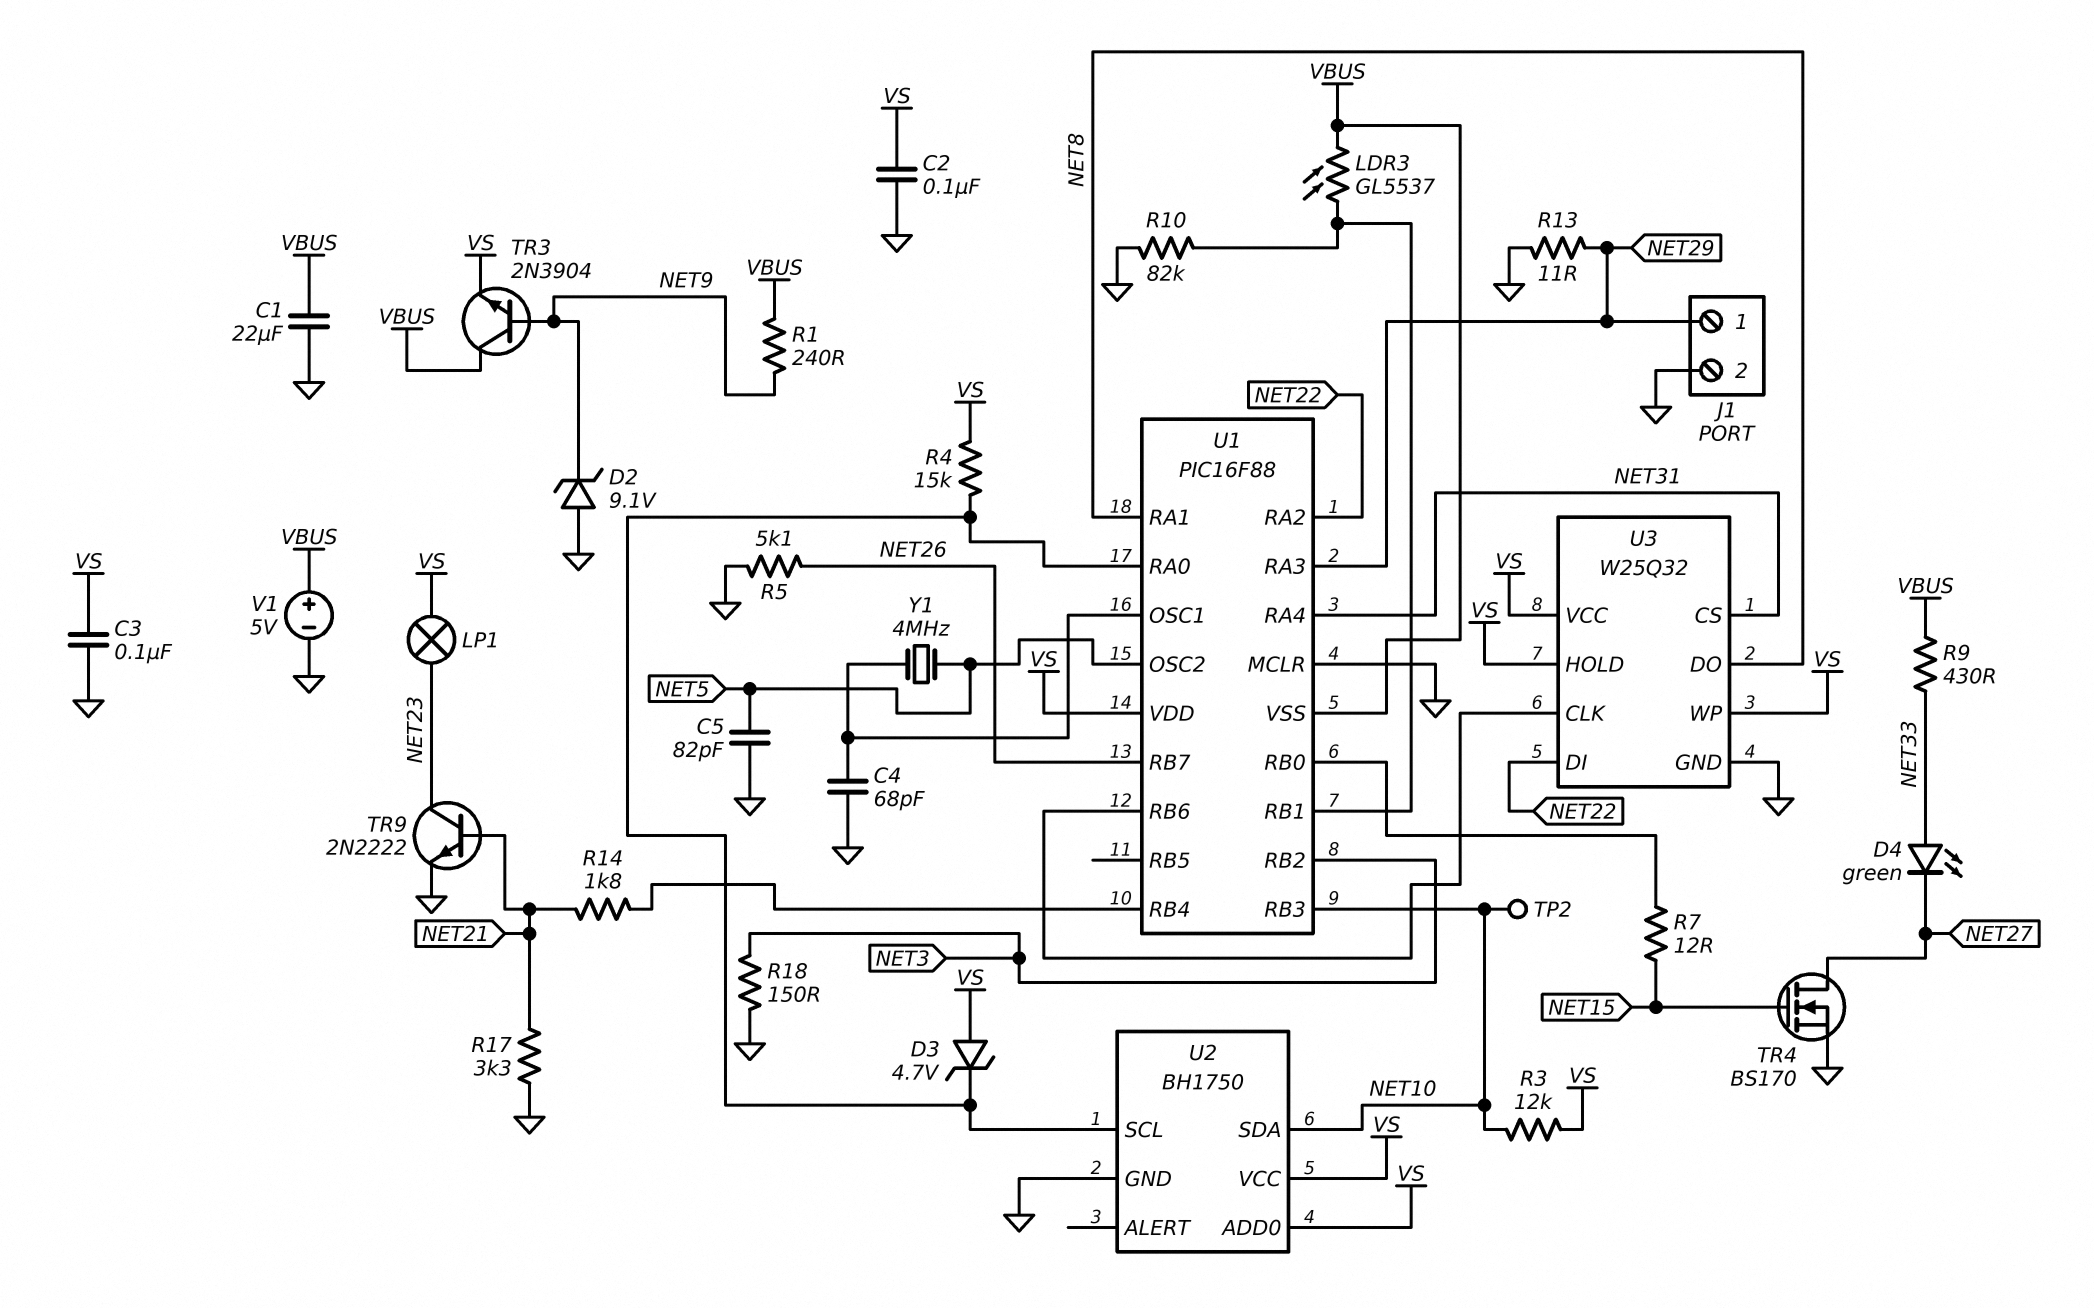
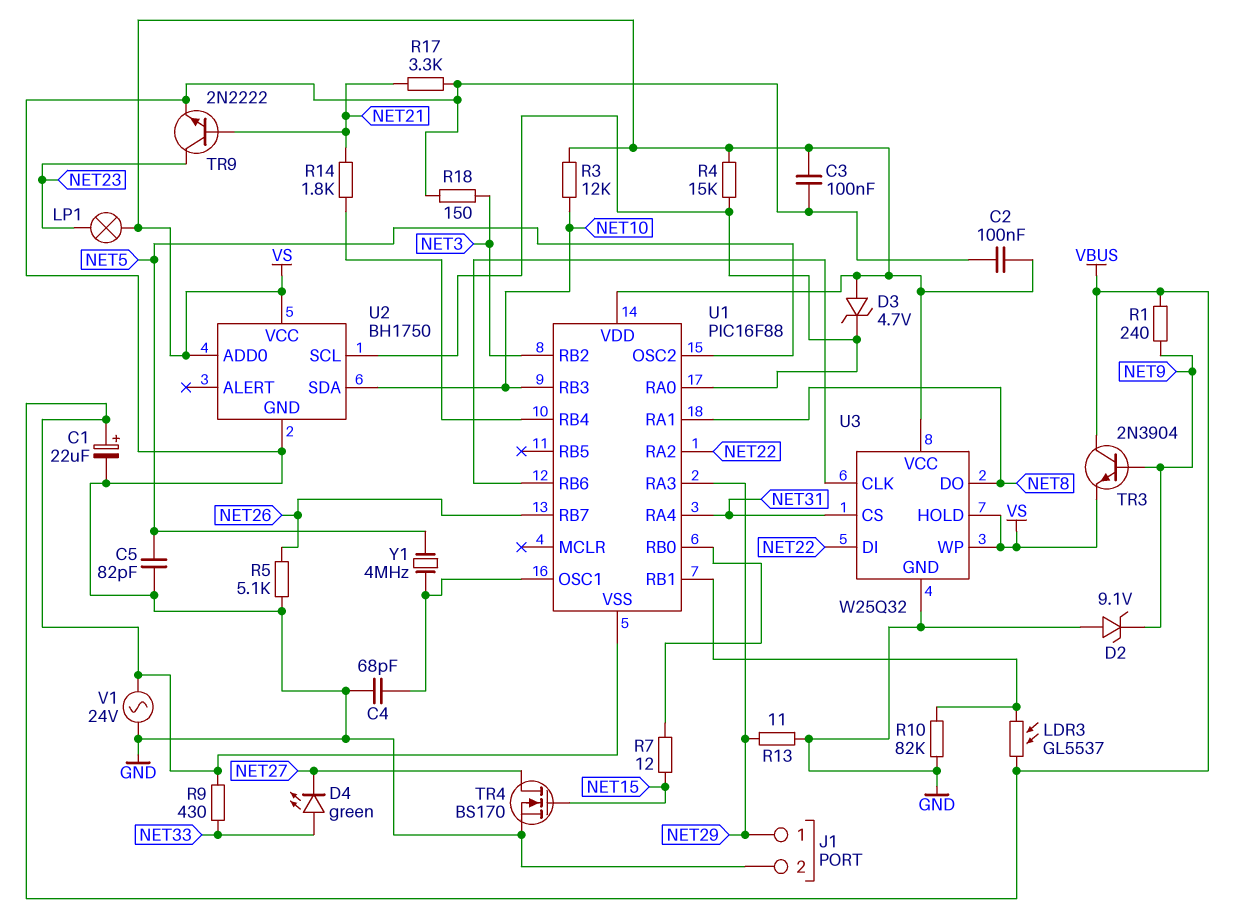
C1: 22uF (GND, VBUS) -> 22uF (plus VBUS, minus GND)
TP2: test point (NET10) -> none
U1 pin MCLR: GND -> none
V1: 5V (plus VBUS, minus GND) -> AC 24V (GND, VBUS)

